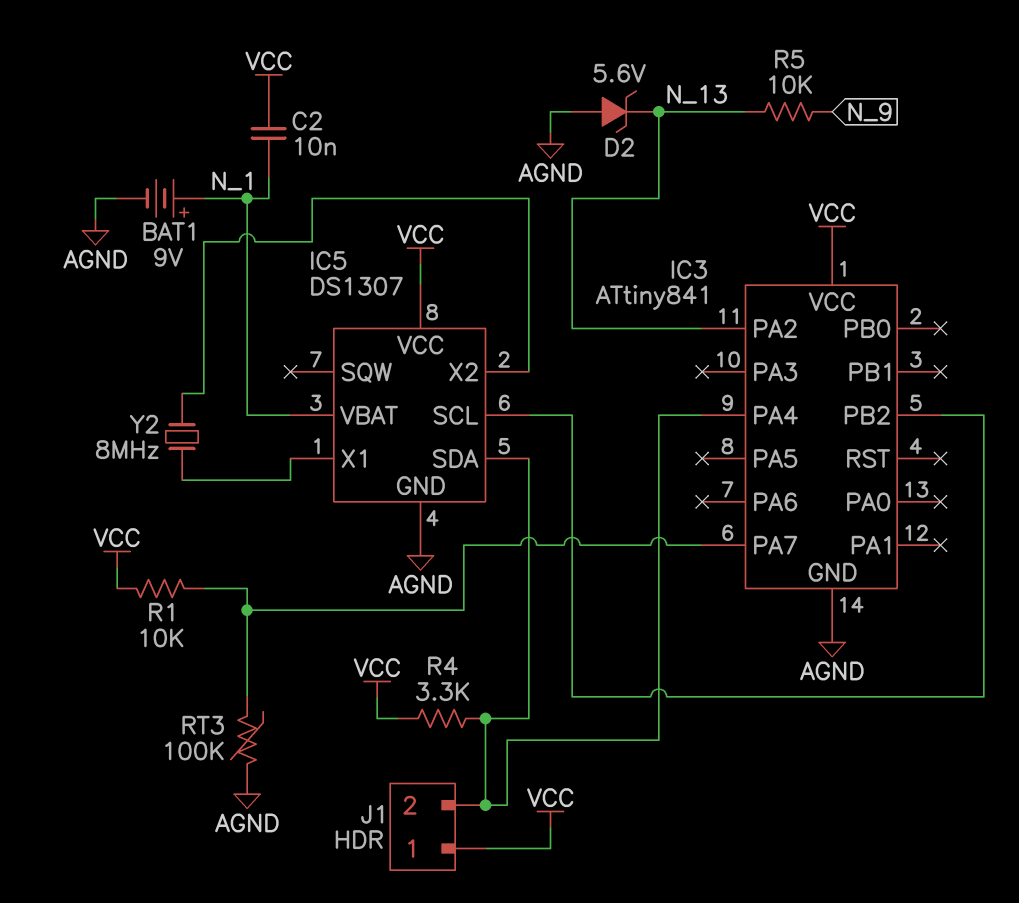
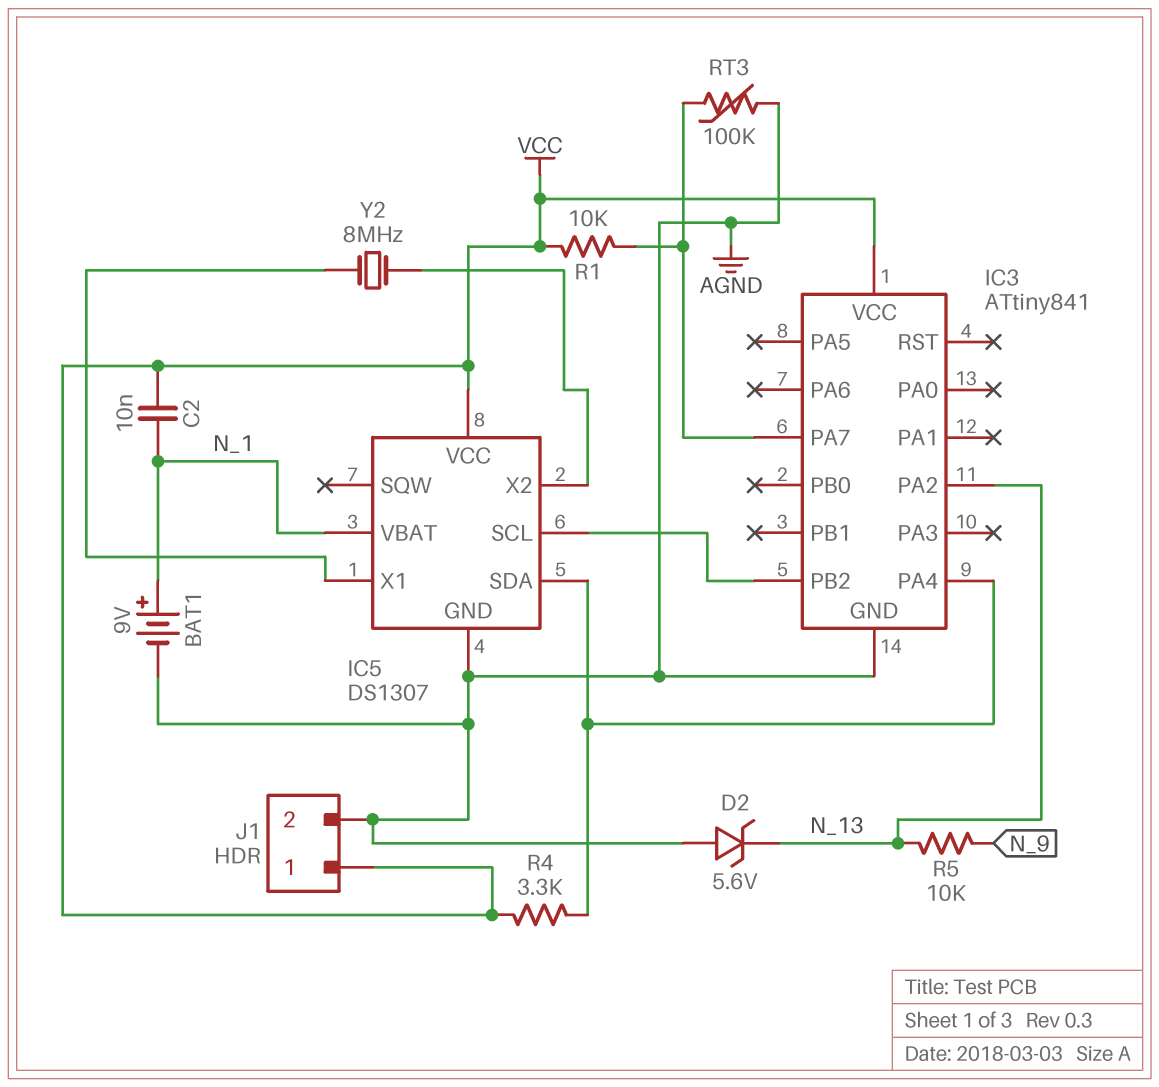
J1 pin 2: IC3/PA4 -> AGND

